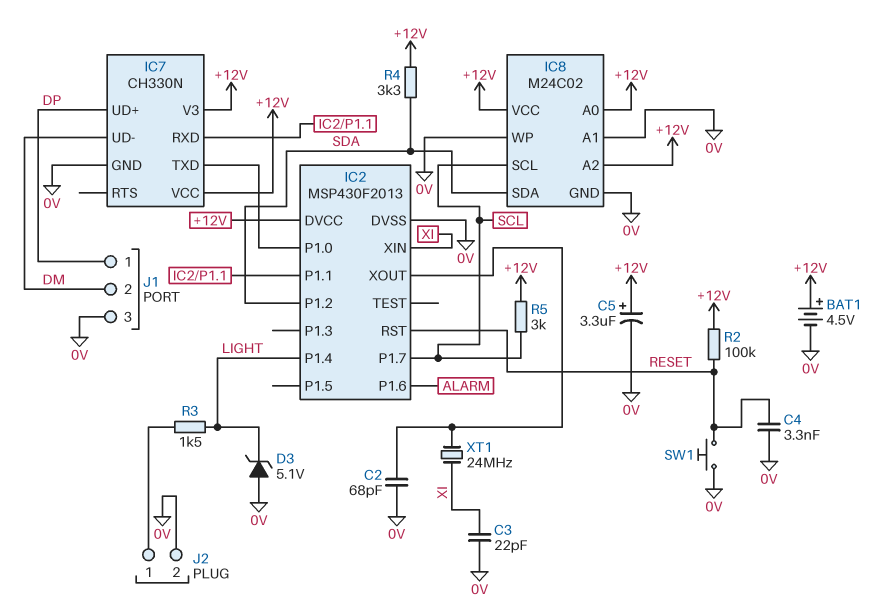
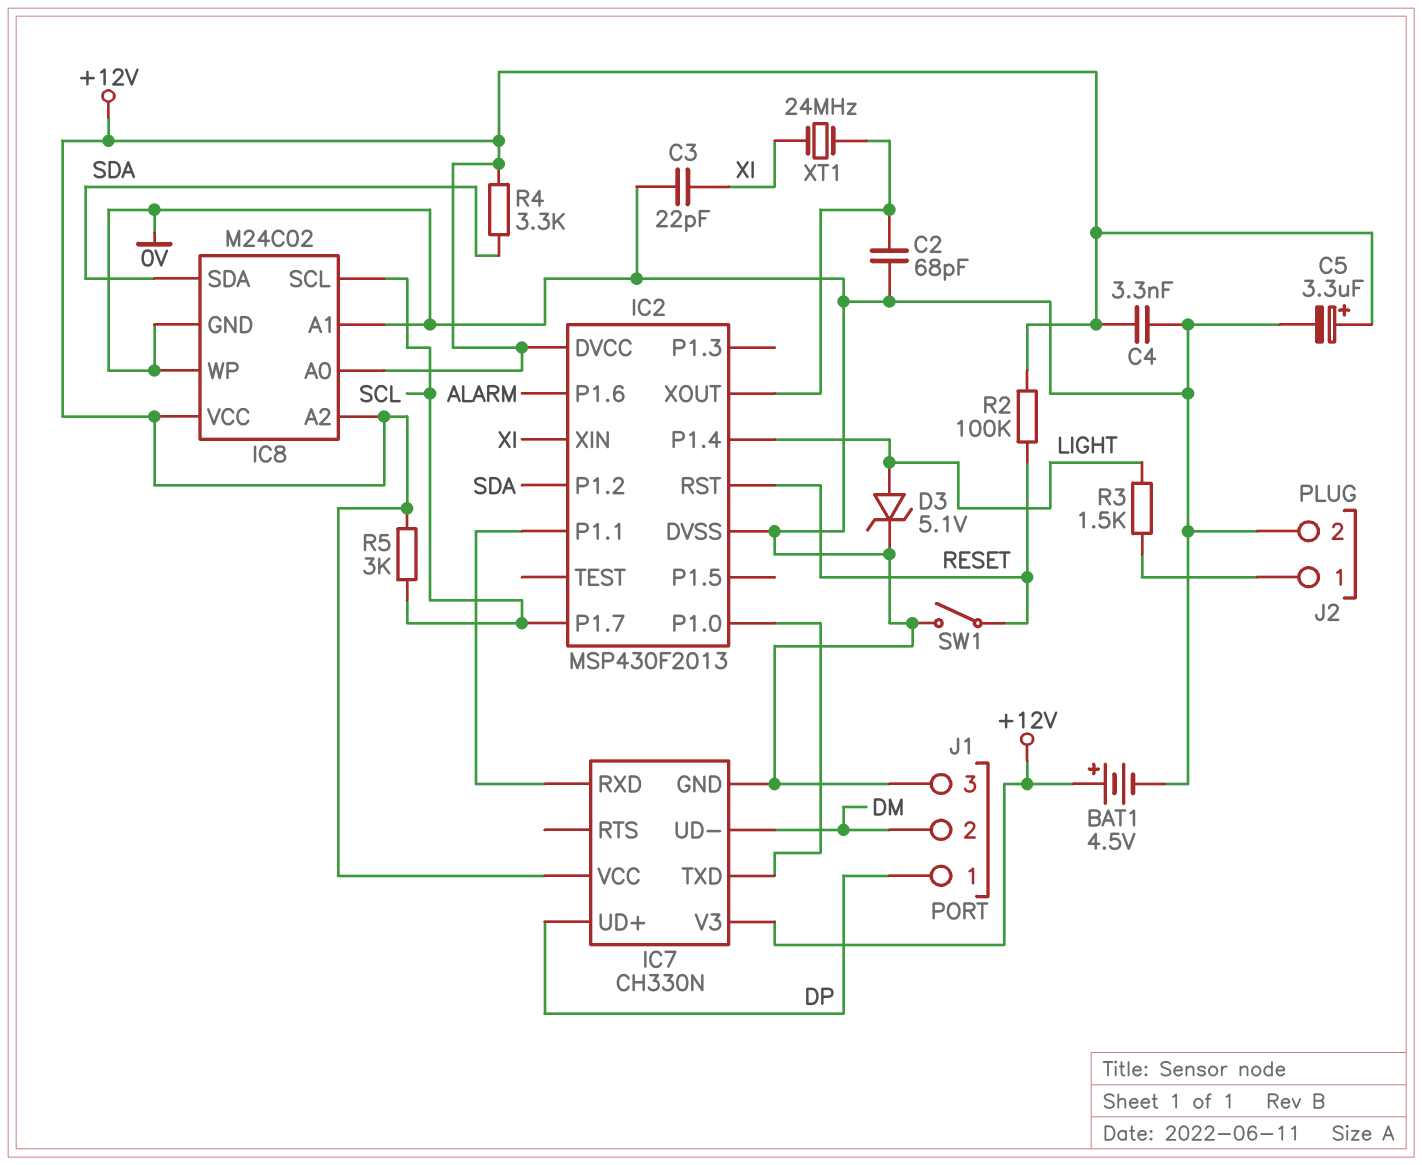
C4: 3.3nF (0V, RESET) -> 3.3nF (+12V, 0V)
D3: zener 5.1V (A 0V, K LIGHT) -> zener 5.1V (A LIGHT, K 0V)
SW1: button (0V, RESET) -> switch (0V, RESET)

